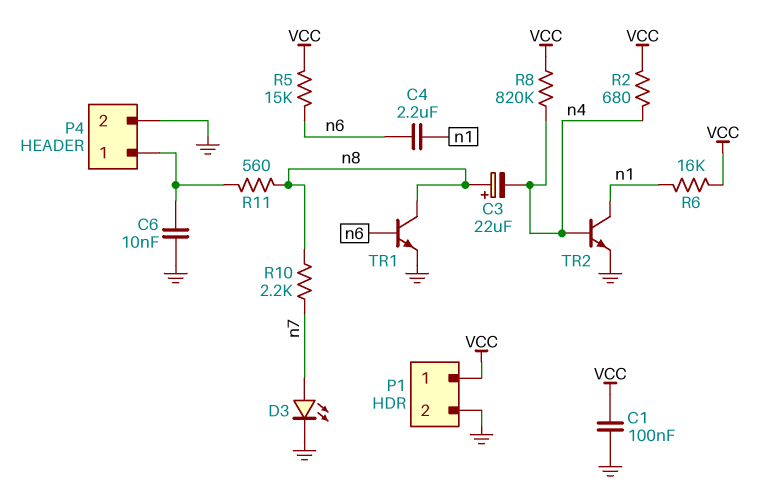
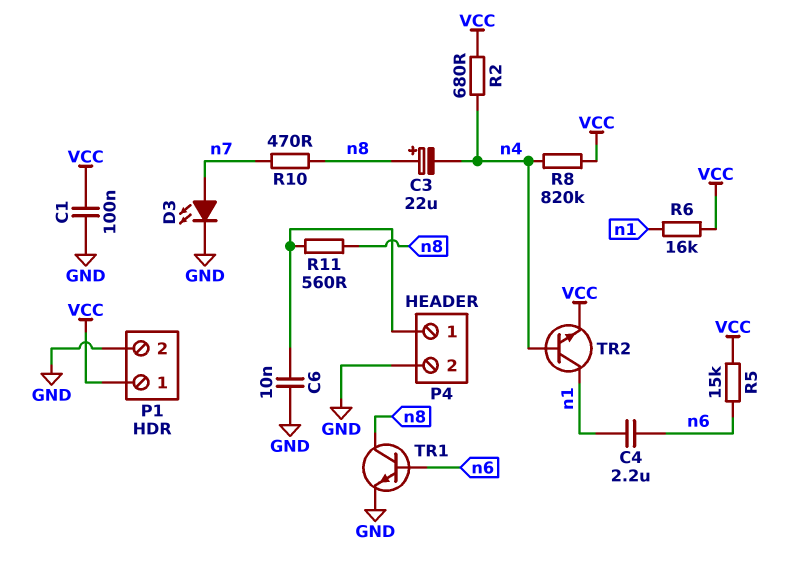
R10: 2.2k (n7, n8) -> 470 (n7, n8)
TR2: NPN (B n4, C n1, E GND) -> NPN (B n4, C n1, E VCC)

